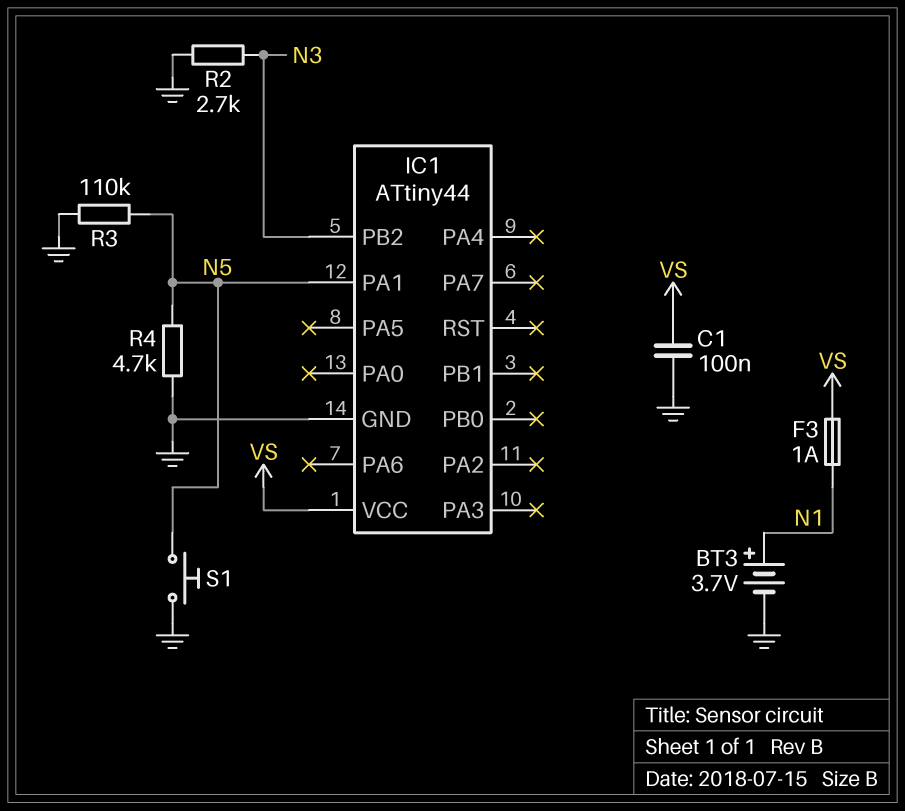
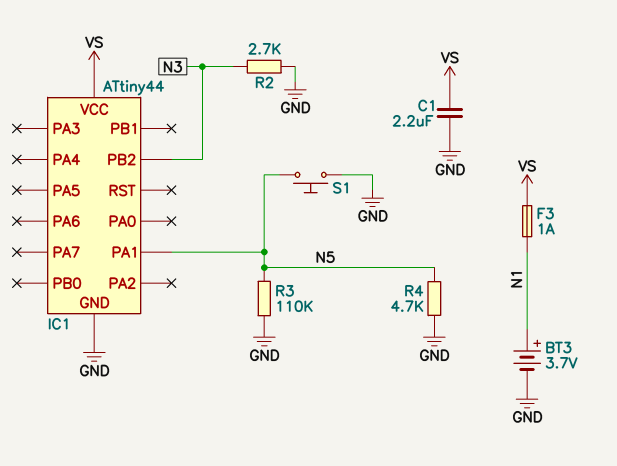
C1: 100nF (GND, VS) -> 2.2uF (GND, VS)

